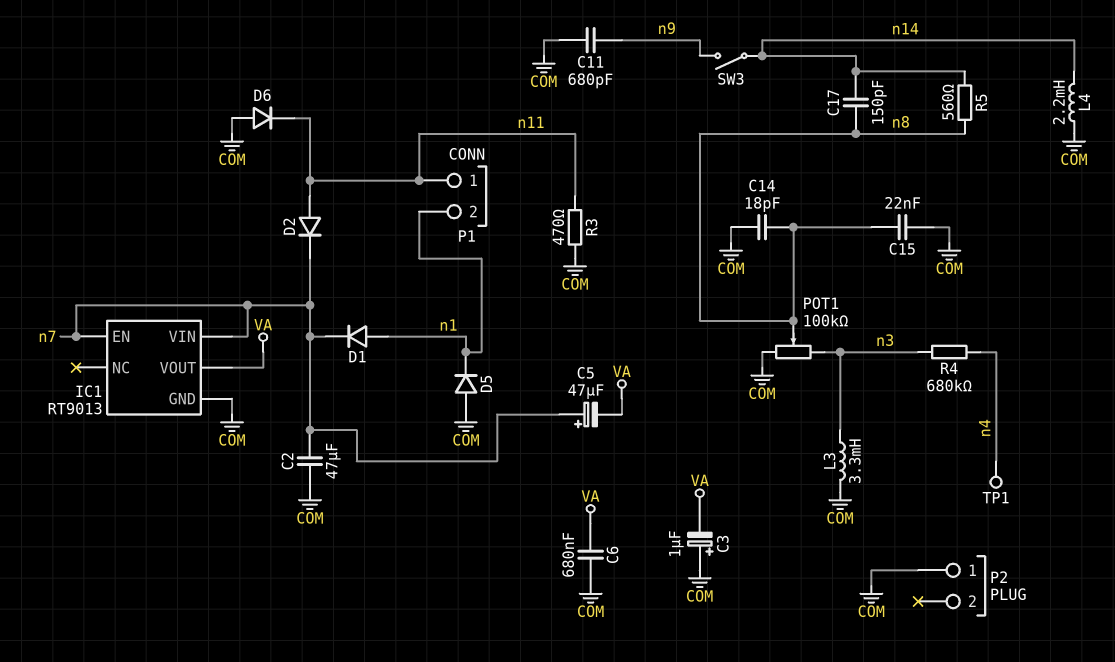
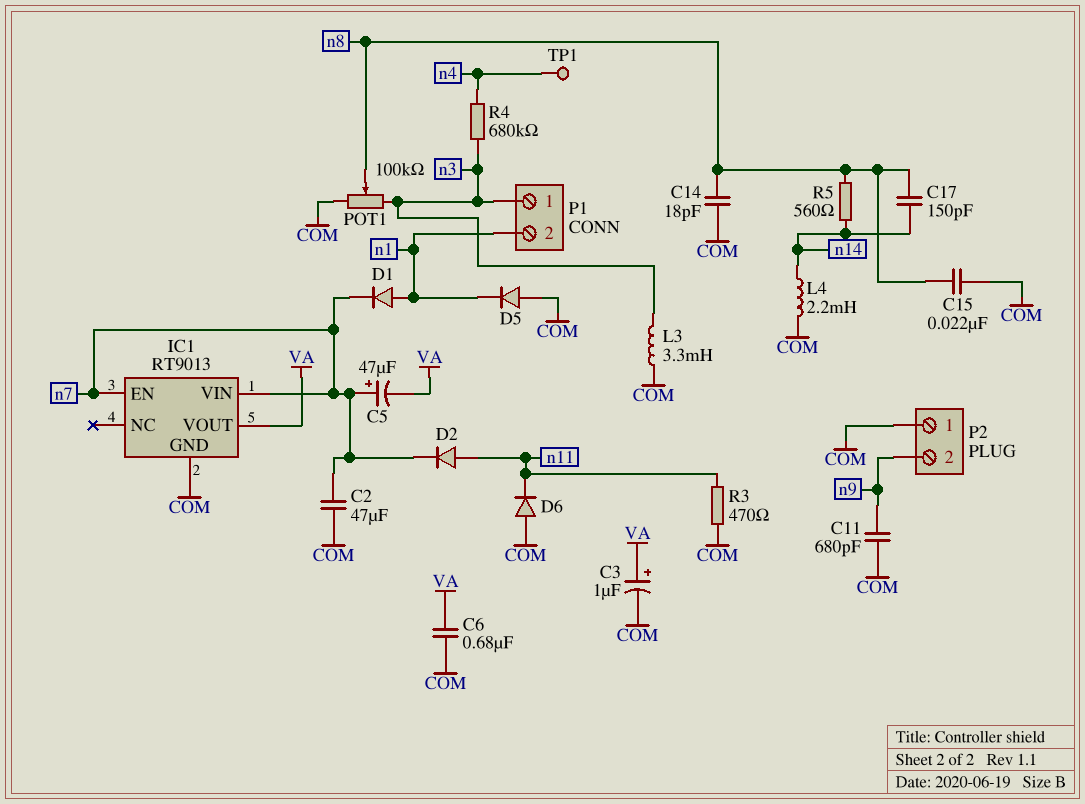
C3: 1uF (plus COM, minus VA) -> 1uF (plus VA, minus COM)
P1 pin 1: n11 -> n3
P2 pin 2: none -> n9
SW3: switch (n9, n14) -> none

